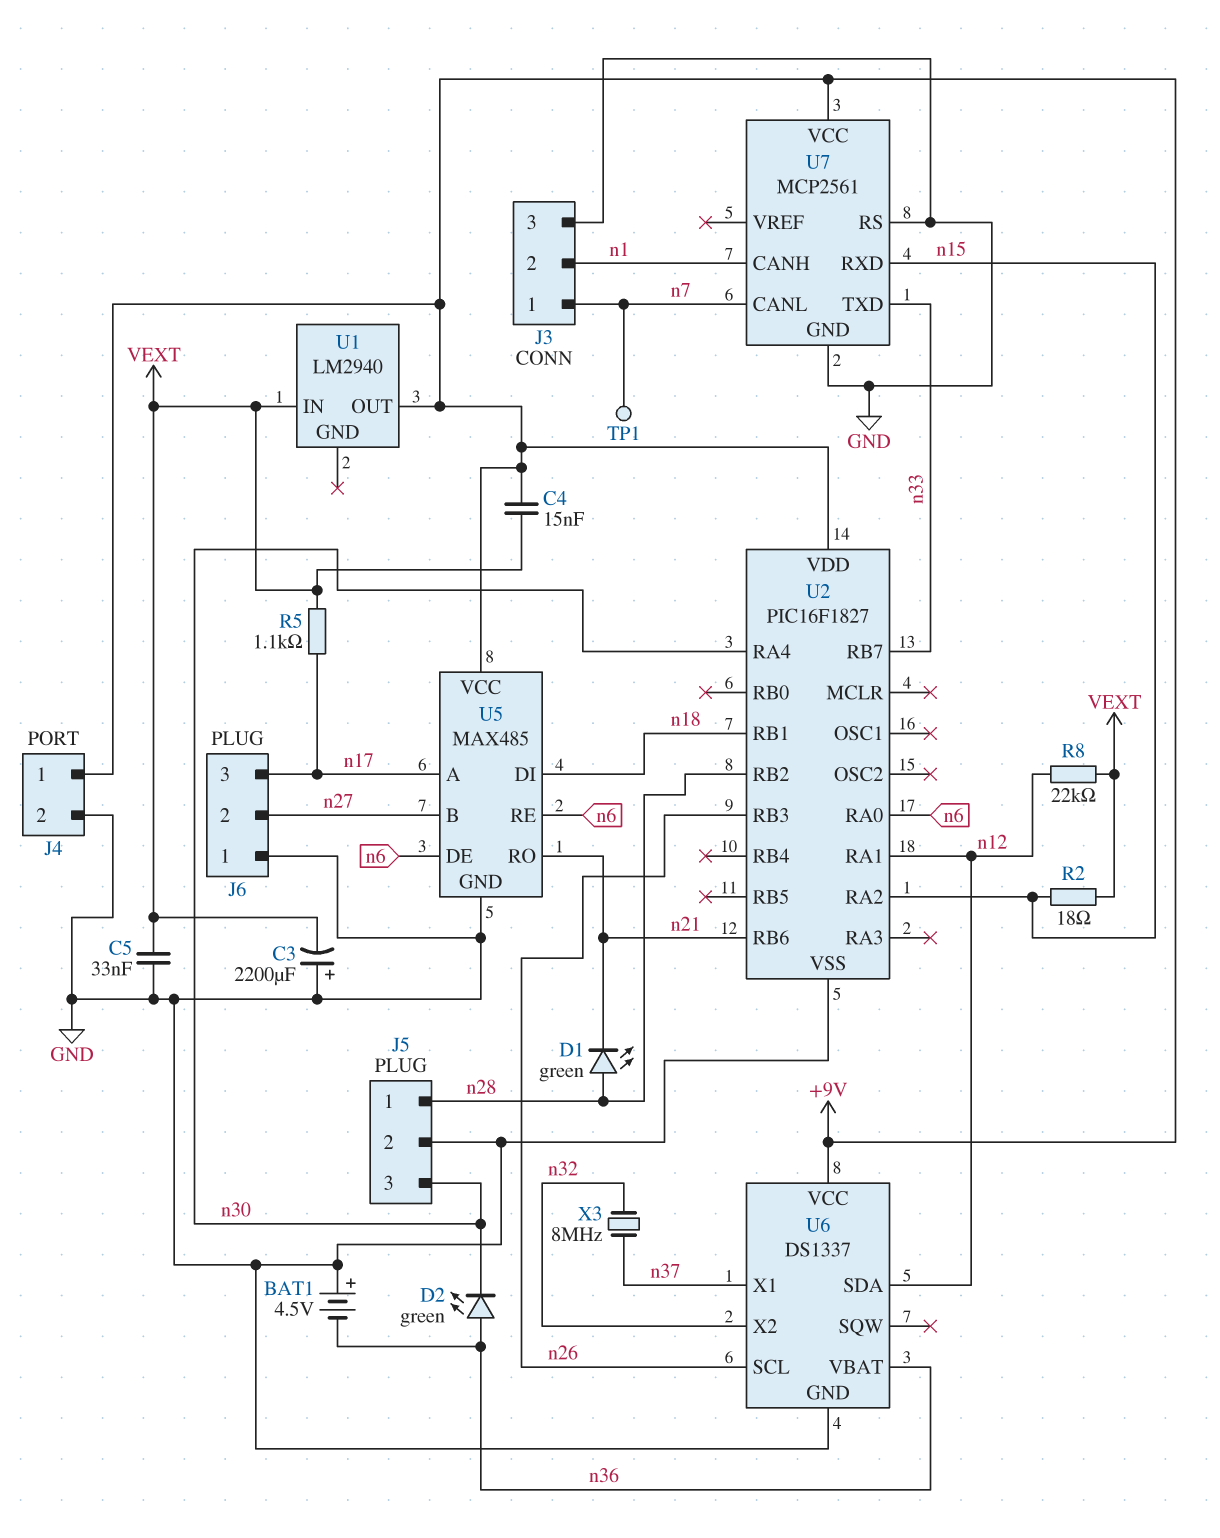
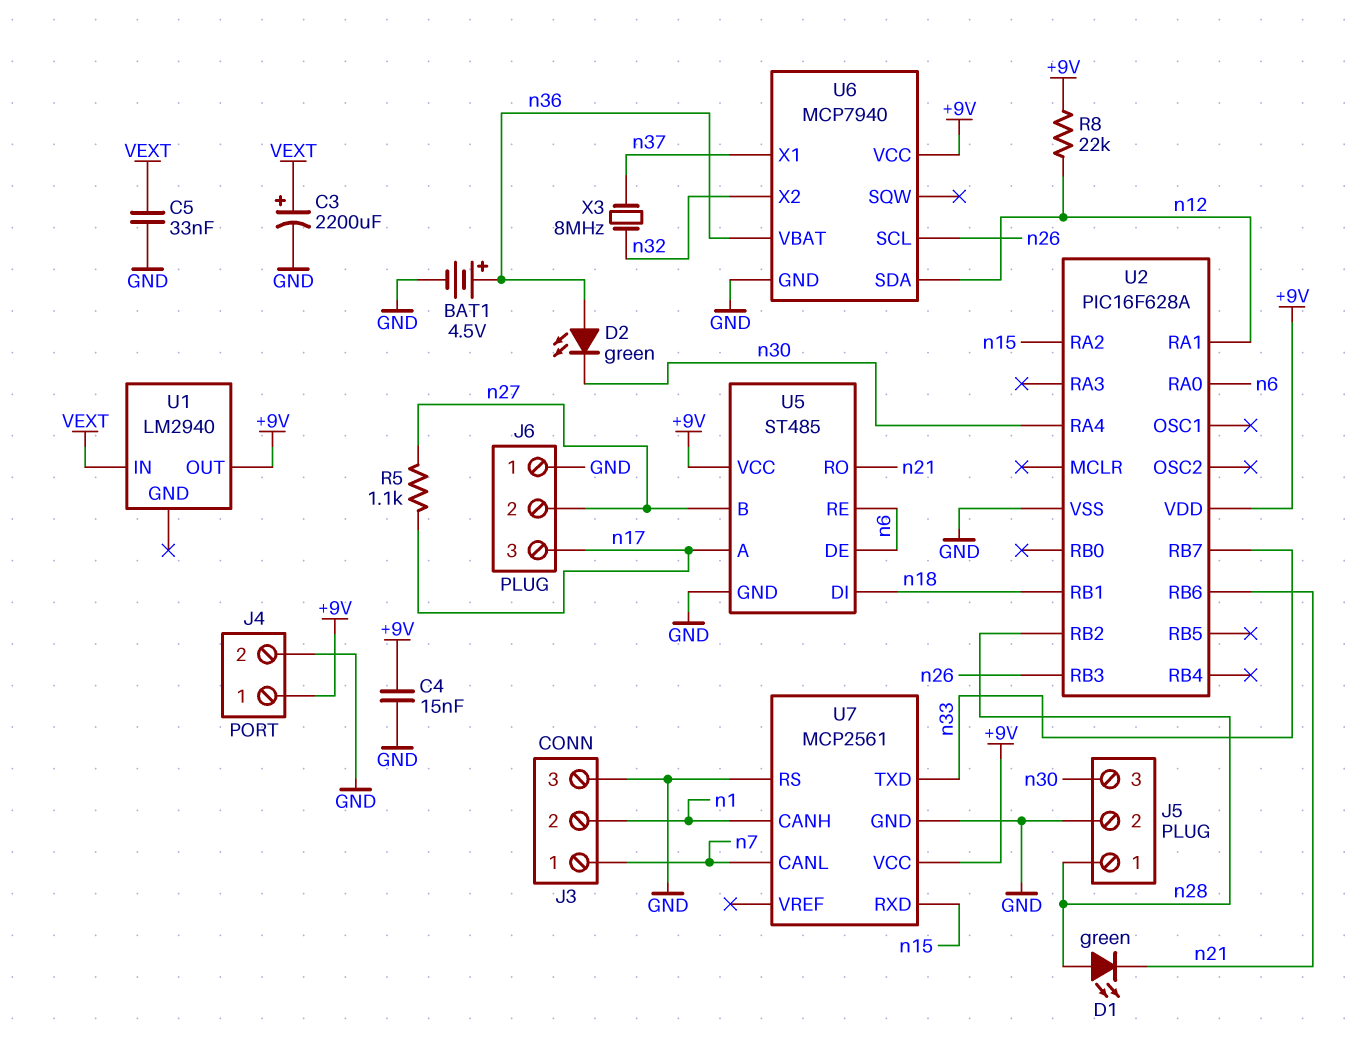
BAT1: 4.5V (plus GND, minus n36) -> 4.5V (plus n36, minus GND)
C3: 2200uF (plus GND, minus VEXT) -> 2200uF (plus VEXT, minus GND)
C4: 15nF (+9V, VEXT) -> 15nF (+9V, GND)
R2: 18 (VEXT, n15) -> none
R5: 1.1k (VEXT, n17) -> 1.1k (n17, n27)
R8: 22k (VEXT, n12) -> 22k (+9V, n12)
TP1: test point (n7) -> none
U2: PIC16F1827 -> PIC16F628A
U5: MAX485 -> ST485
U6: DS1337 -> MCP7940

